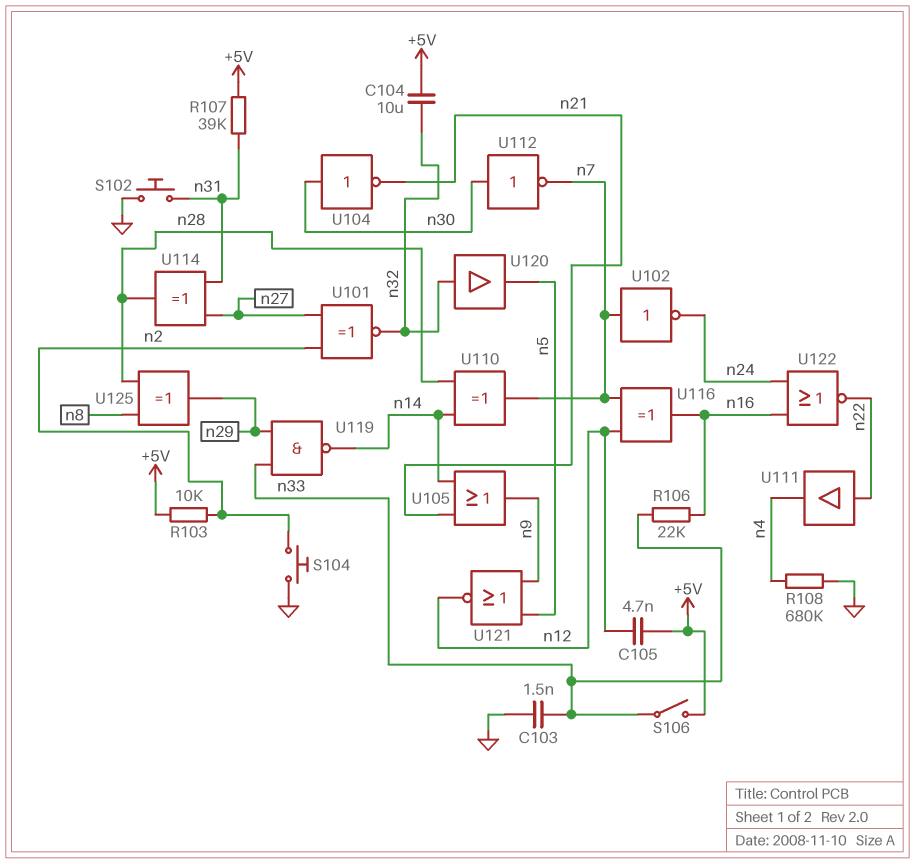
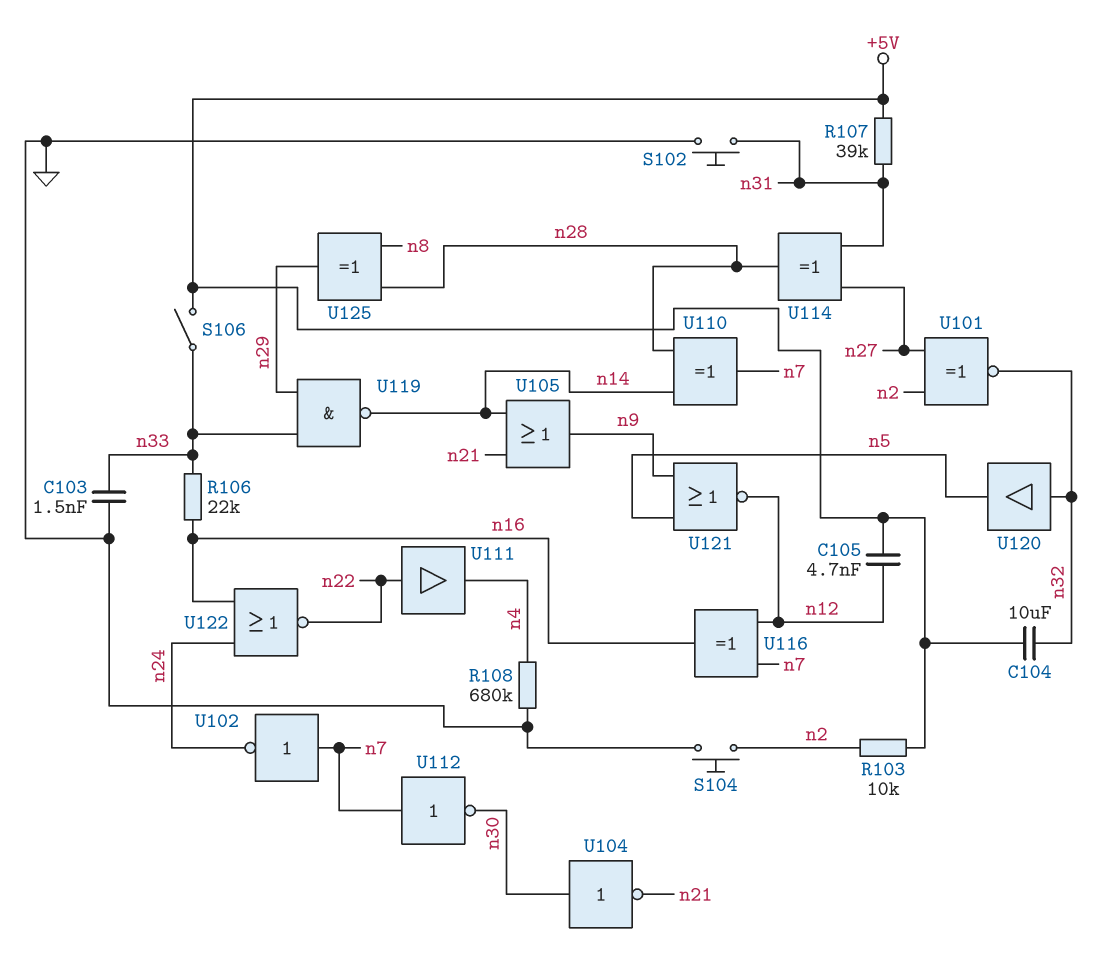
U112: NOT (in n30, out n7) -> NOT (in n7, out n30)

